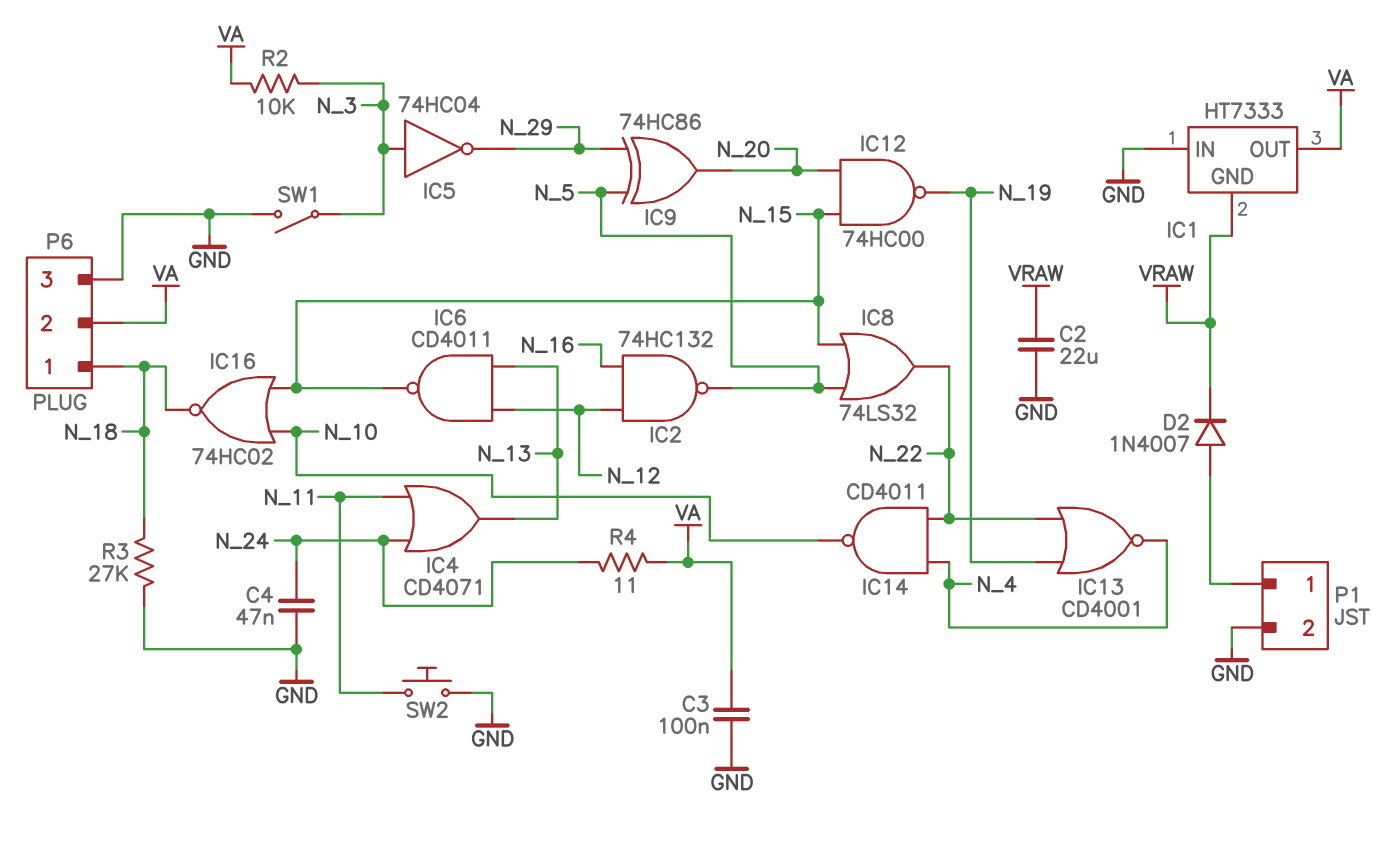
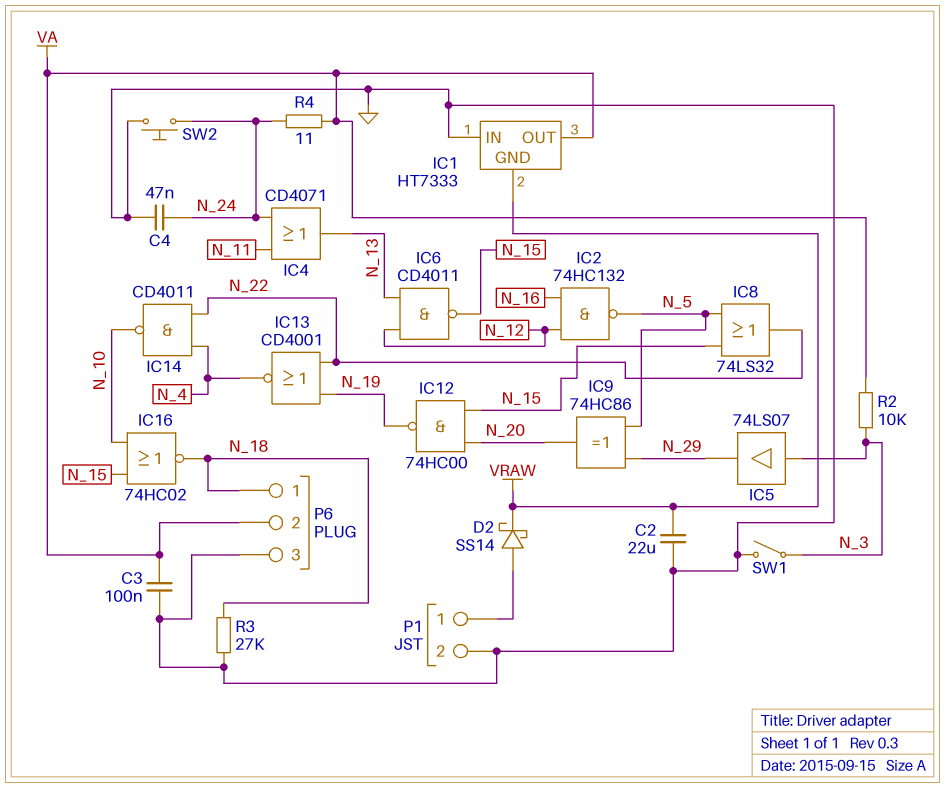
D2: diode 1N4007 (A P1/1, K VRAW) -> schottky SS14 (A P1/1, K VRAW)
IC5: NOT 74HC04 (in N_3, out N_29) -> buffer 74LS07 (in N_3, out N_29)
SW2: button (GND, N_11) -> button (GND, N_24)

